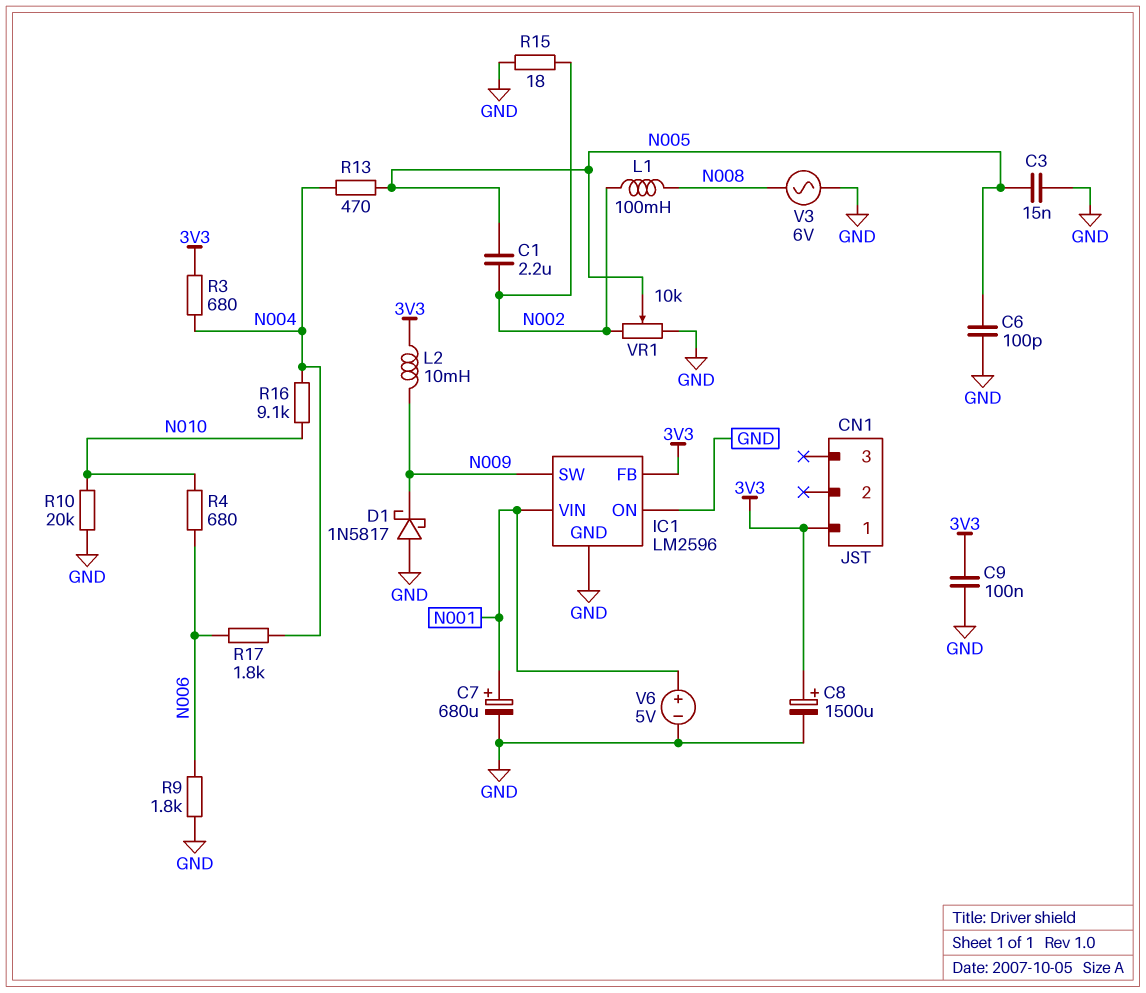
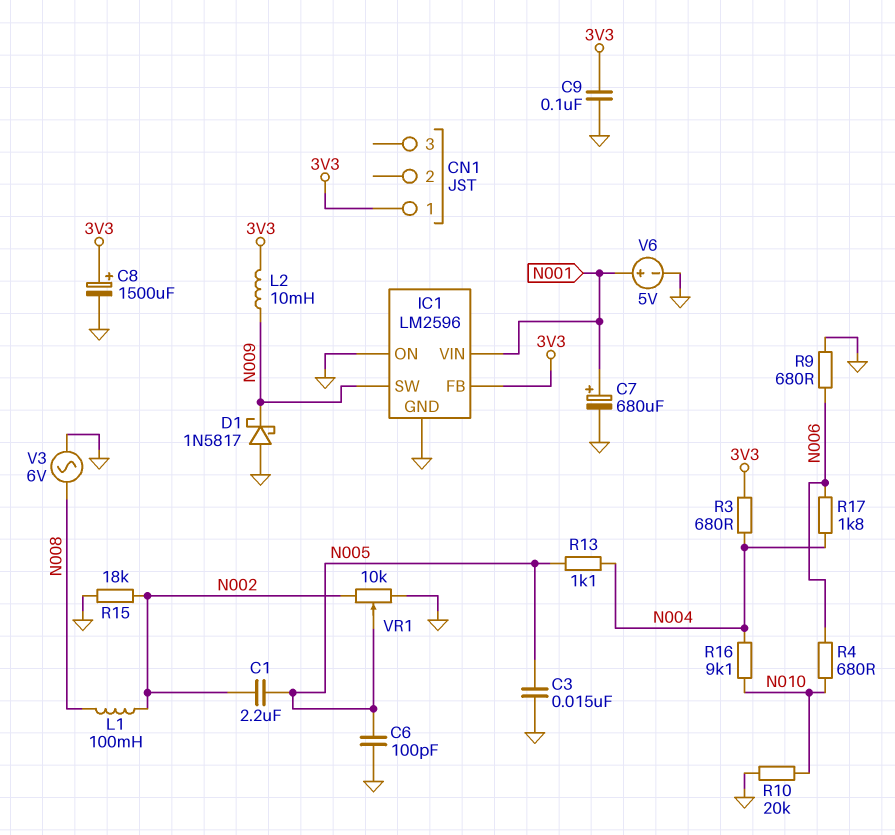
R9: 1.8k (GND, N006) -> 680 (GND, N006)
R13: 470 (N004, N005) -> 1.1k (N004, N005)
R15: 18 (GND, N002) -> 18k (GND, N002)

